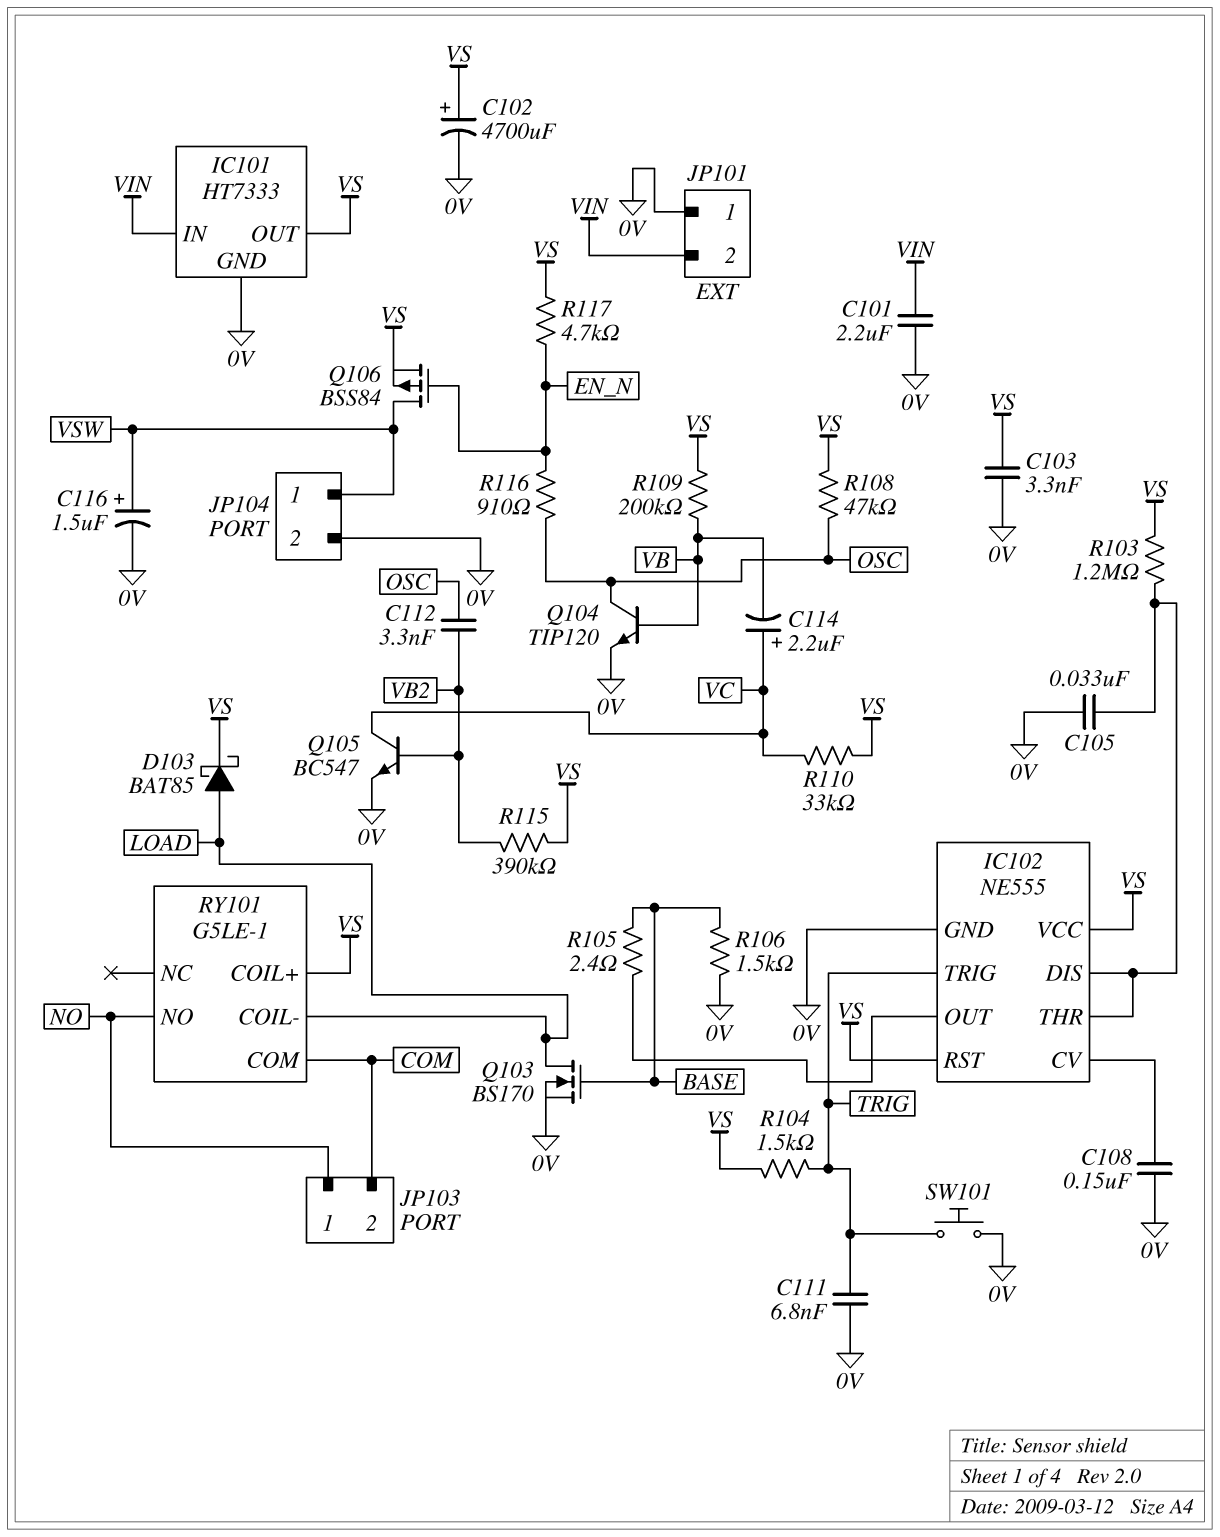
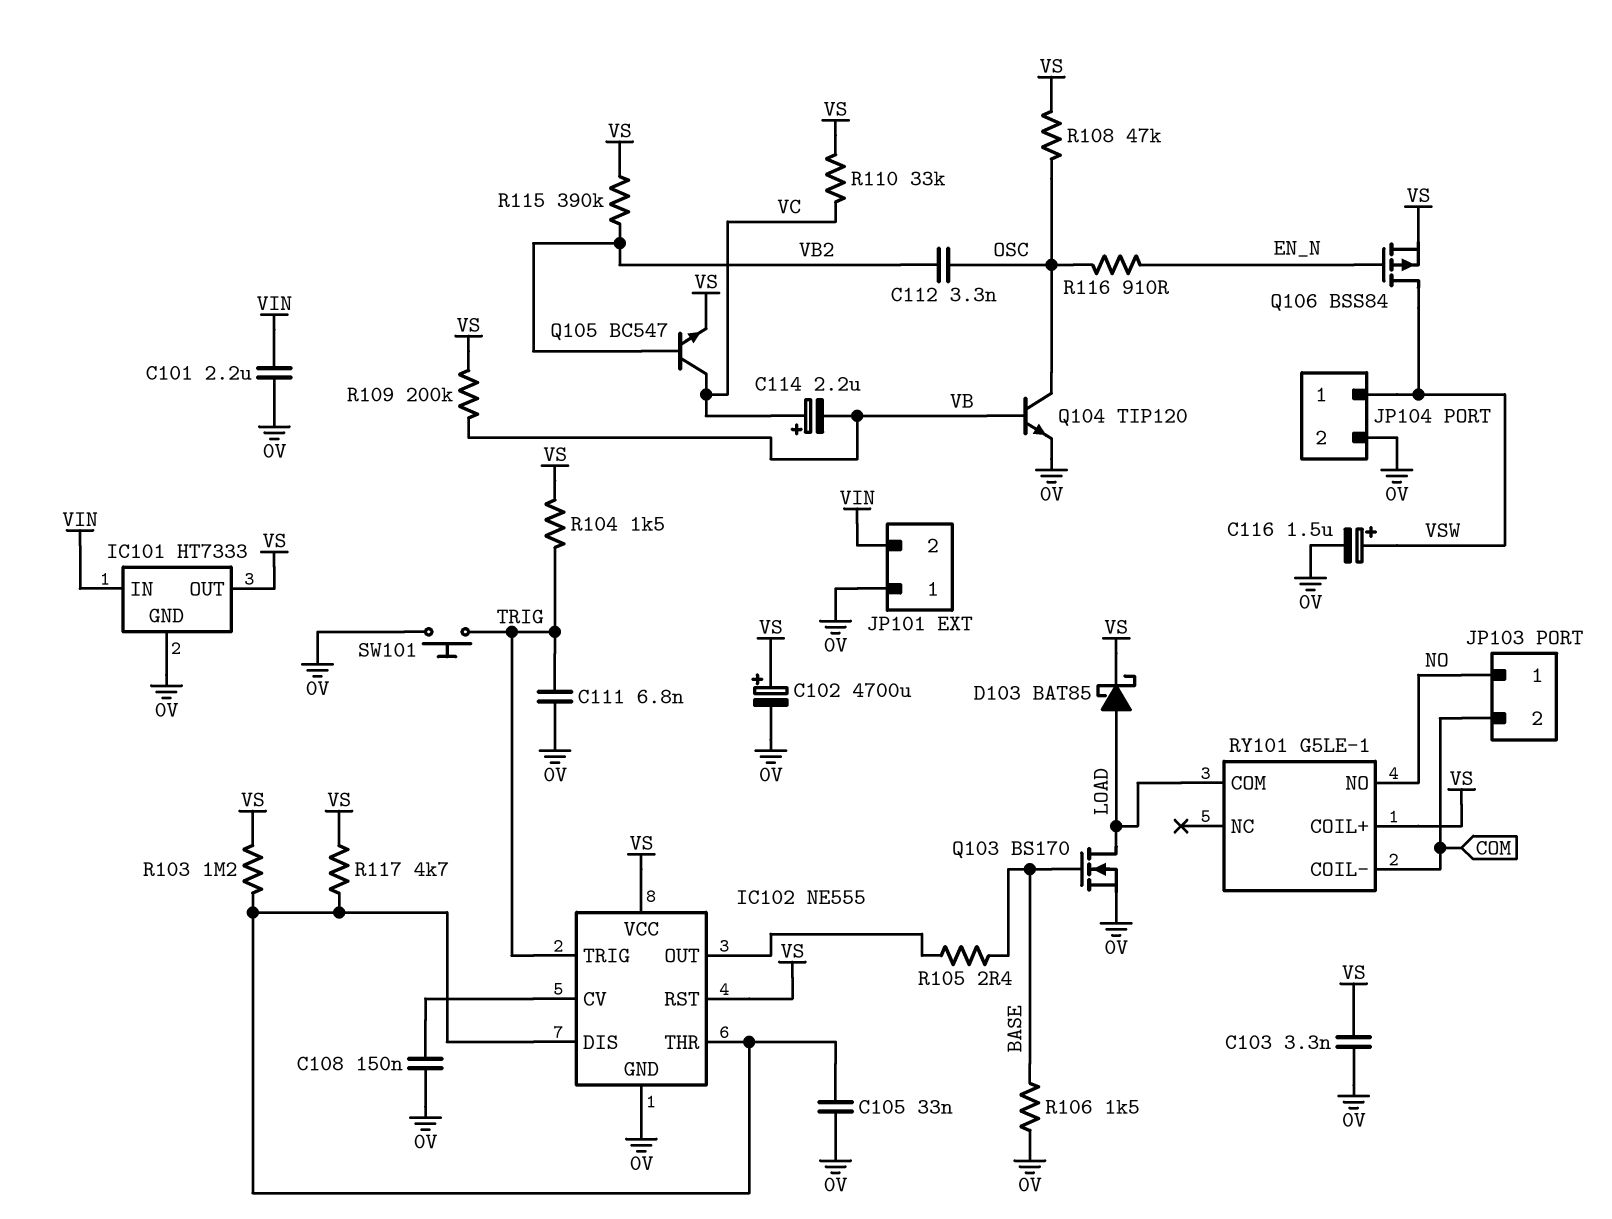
Q105: NPN BC547 (B VB2, C VC, E 0V) -> NPN BC547 (B VB2, C VC, E VS)
R117: 4.7k (EN_N, VS) -> 4.7k (IC102/DIS, VS)
RY101 pin COIL-: LOAD -> COM
RY101 pin COM: COM -> LOAD

